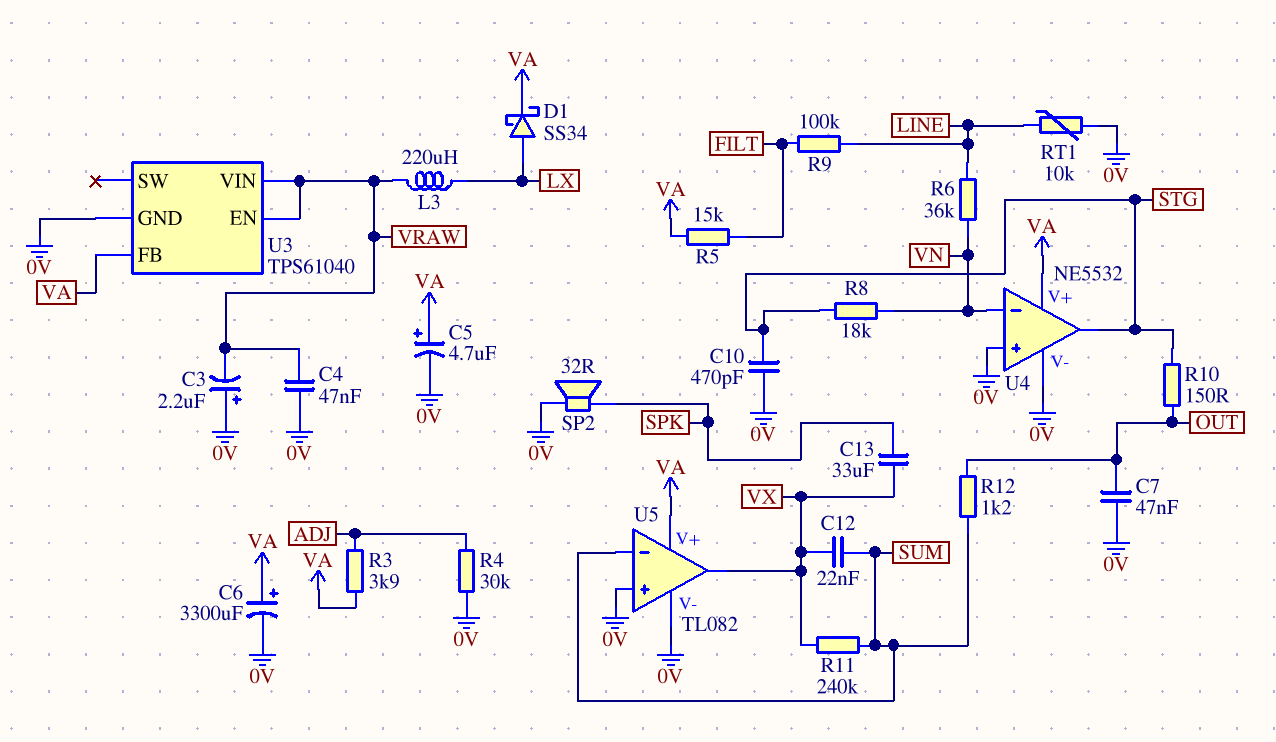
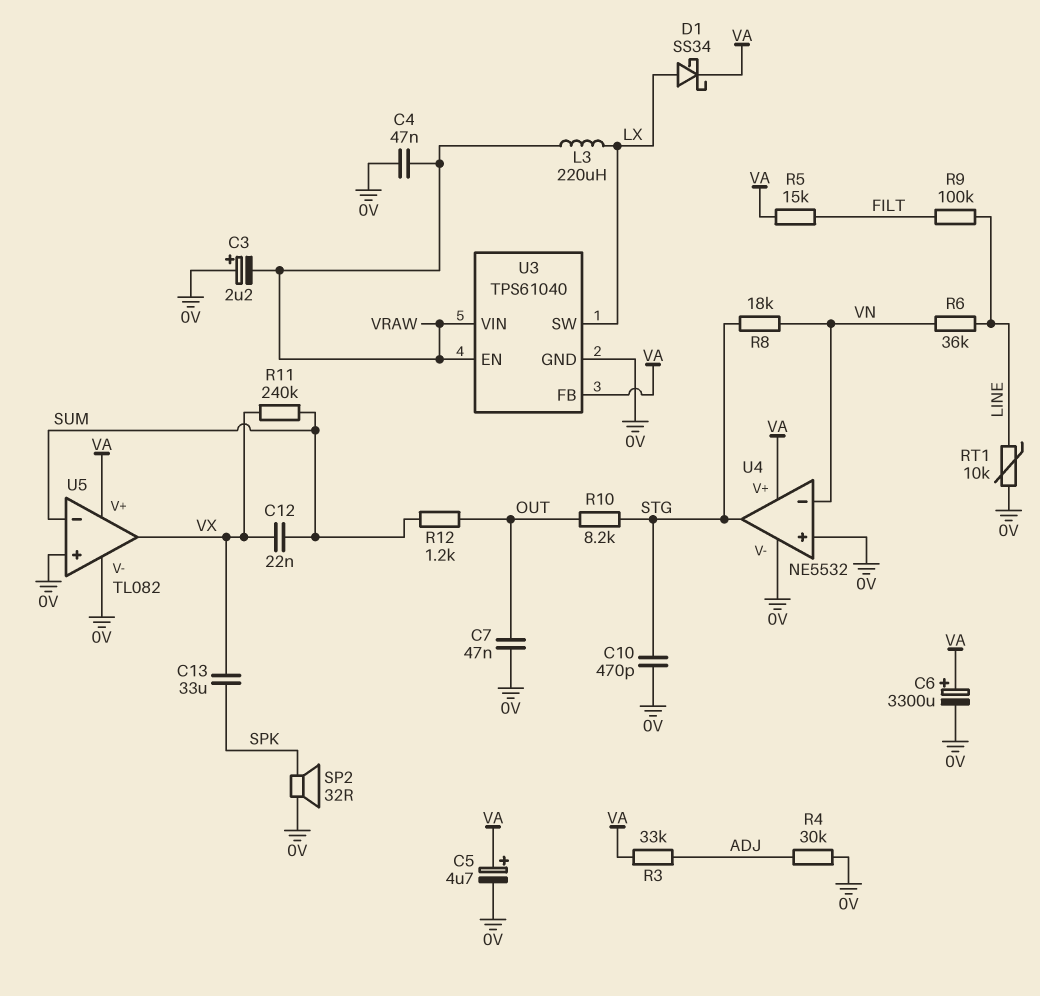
R3: 3.9k (ADJ, VA) -> 33k (ADJ, VA)
R10: 150 (OUT, STG) -> 8.2k (OUT, STG)
U3 pin SW: none -> LX

